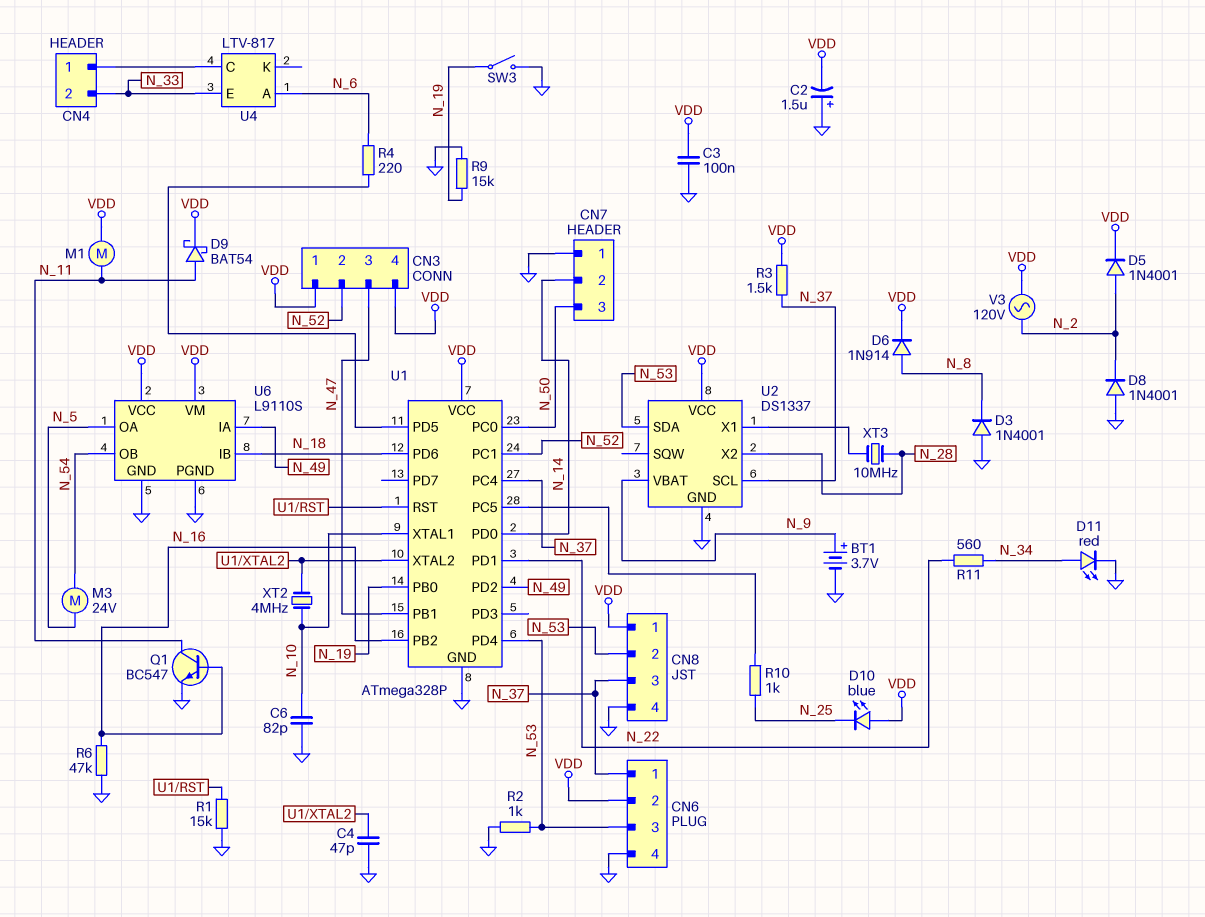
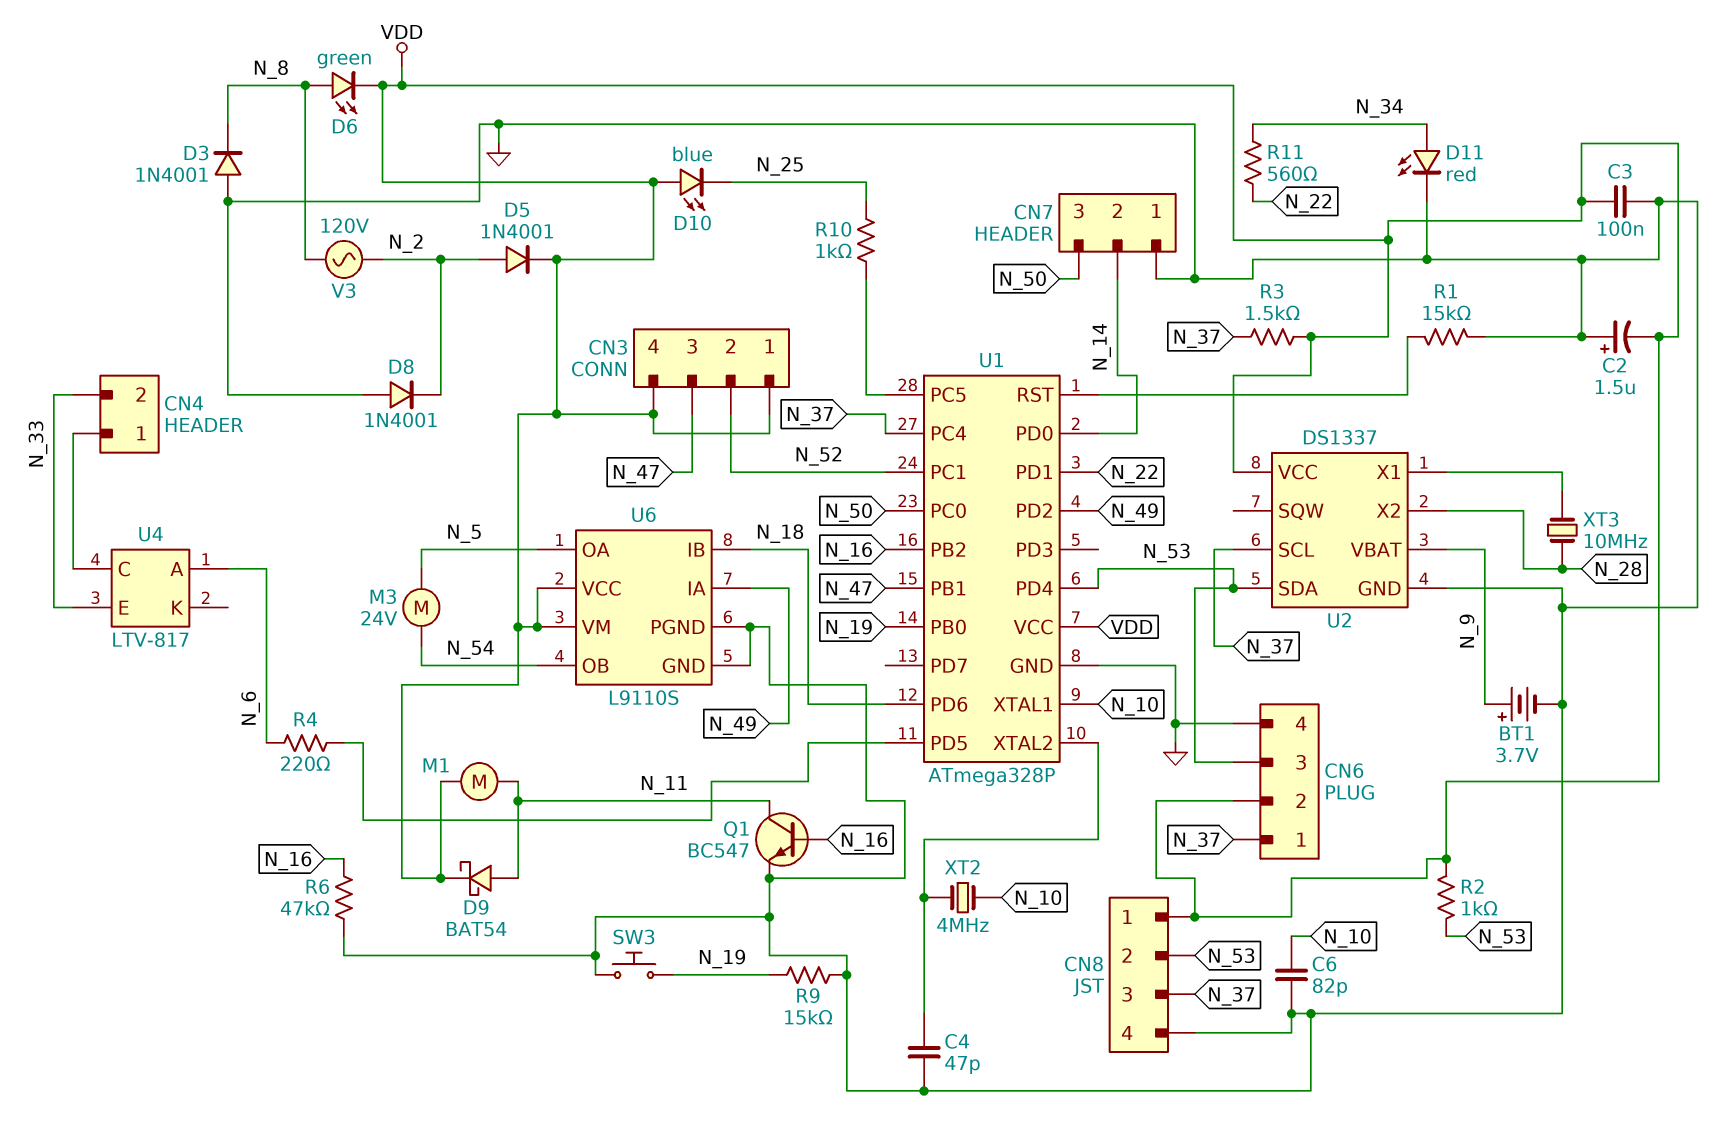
D6: diode 1N914 (A N_8, K VDD) -> LED green (A N_8, K VDD)
R2: 1k (GND, N_53) -> 1k (N_53, VDD)
SW3: switch (GND, N_19) -> button (GND, N_19)
V3: AC 120V (N_2, VDD) -> AC 120V (N_2, N_8)

